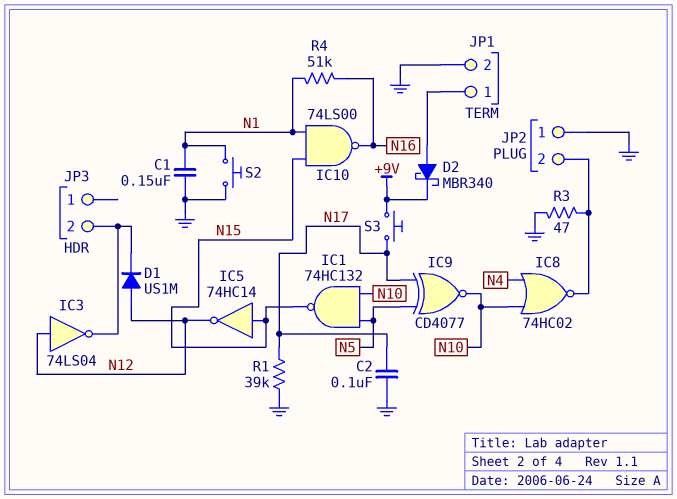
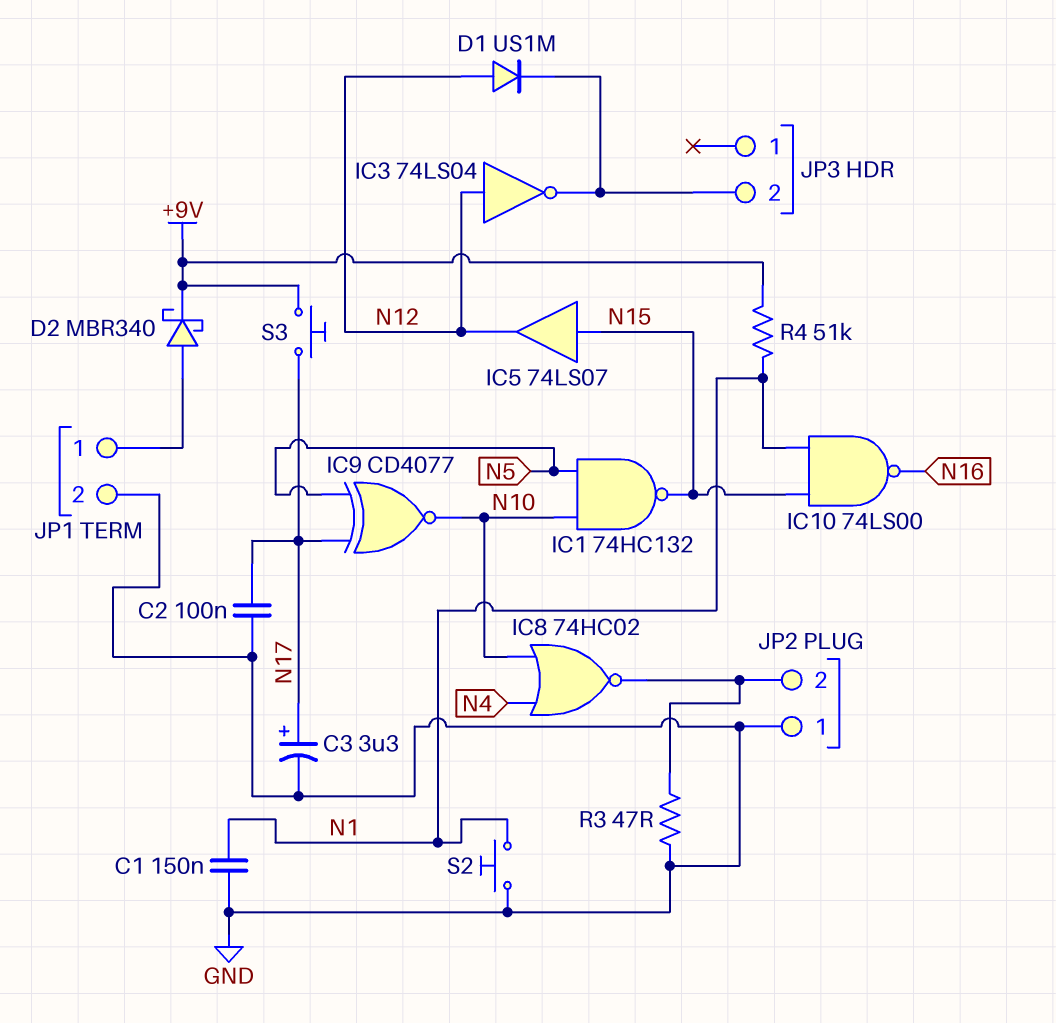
C3: none -> 3.3uF (plus N17, minus GND)
IC5: NOT 74HC14 (in N15, out N12) -> buffer 74LS07 (in N15, out N12)
R1: 39k (GND, N17) -> none
R4: 51k (N1, N16) -> 51k (+9V, N1)

